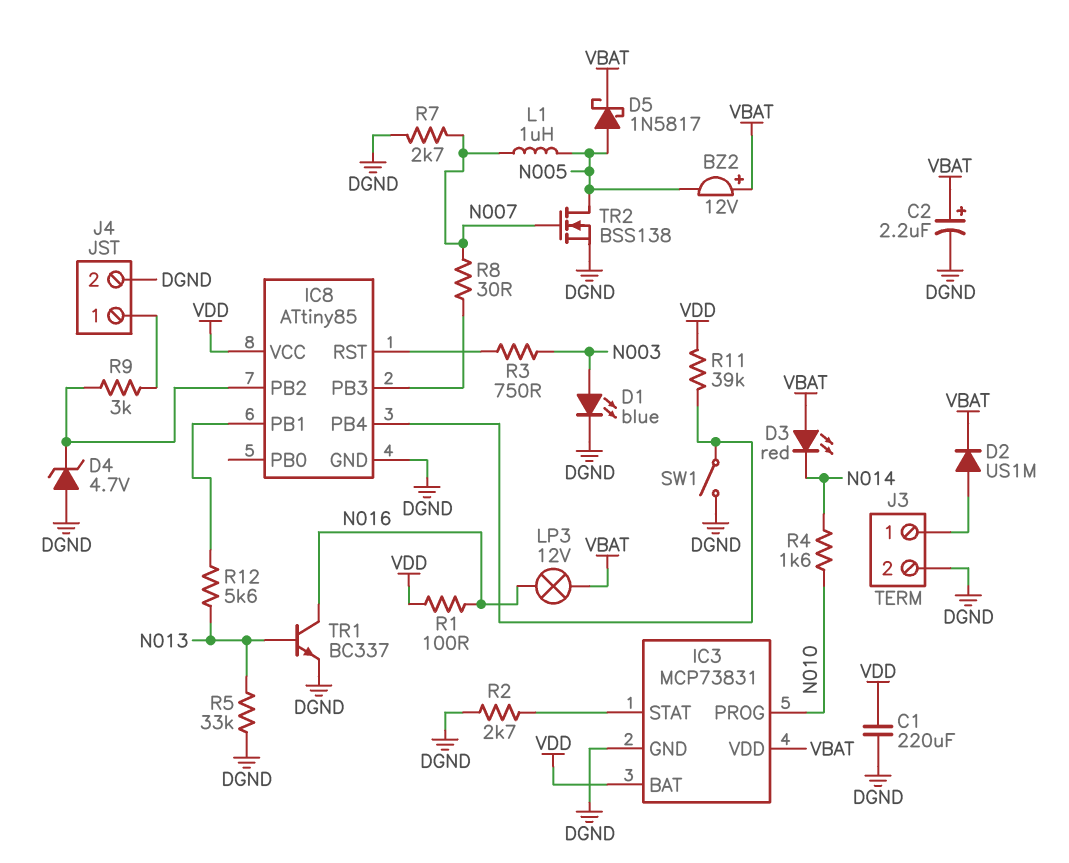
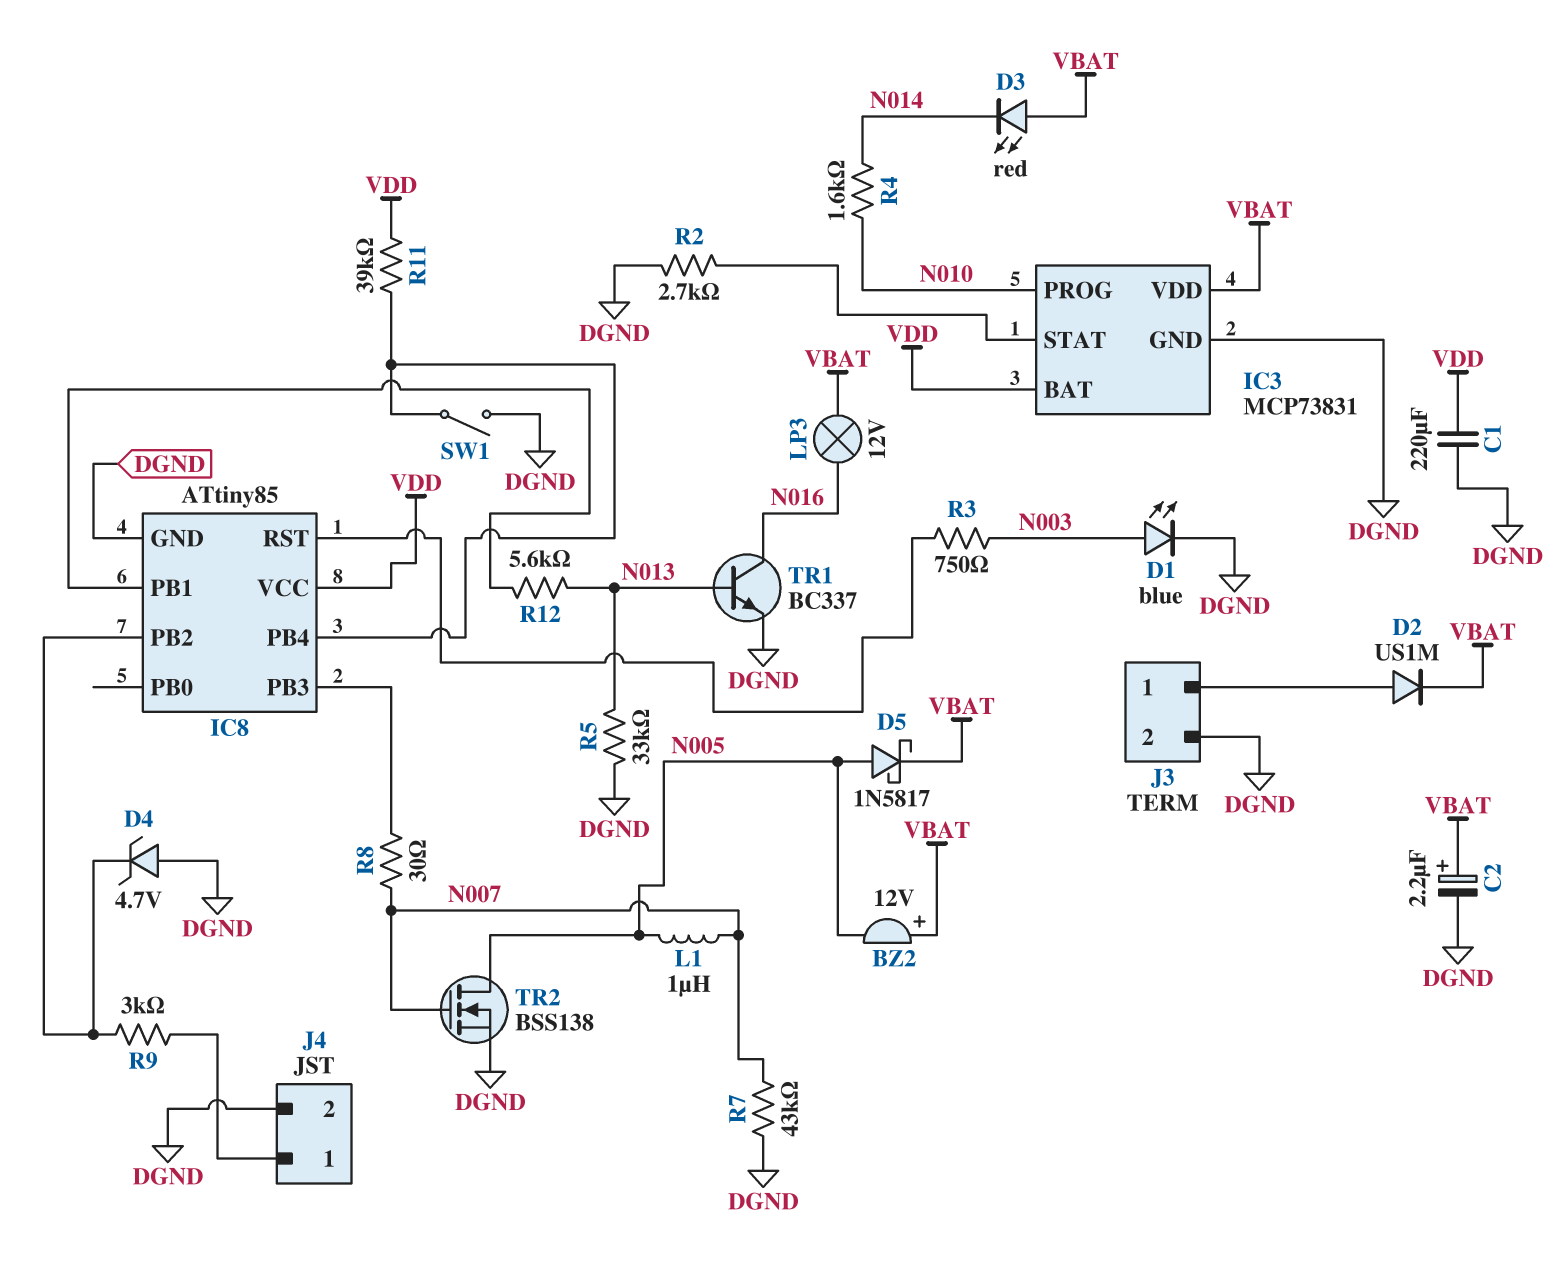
R1: 100 (N016, VDD) -> none
R7: 2.7k (DGND, N007) -> 43k (DGND, N007)

